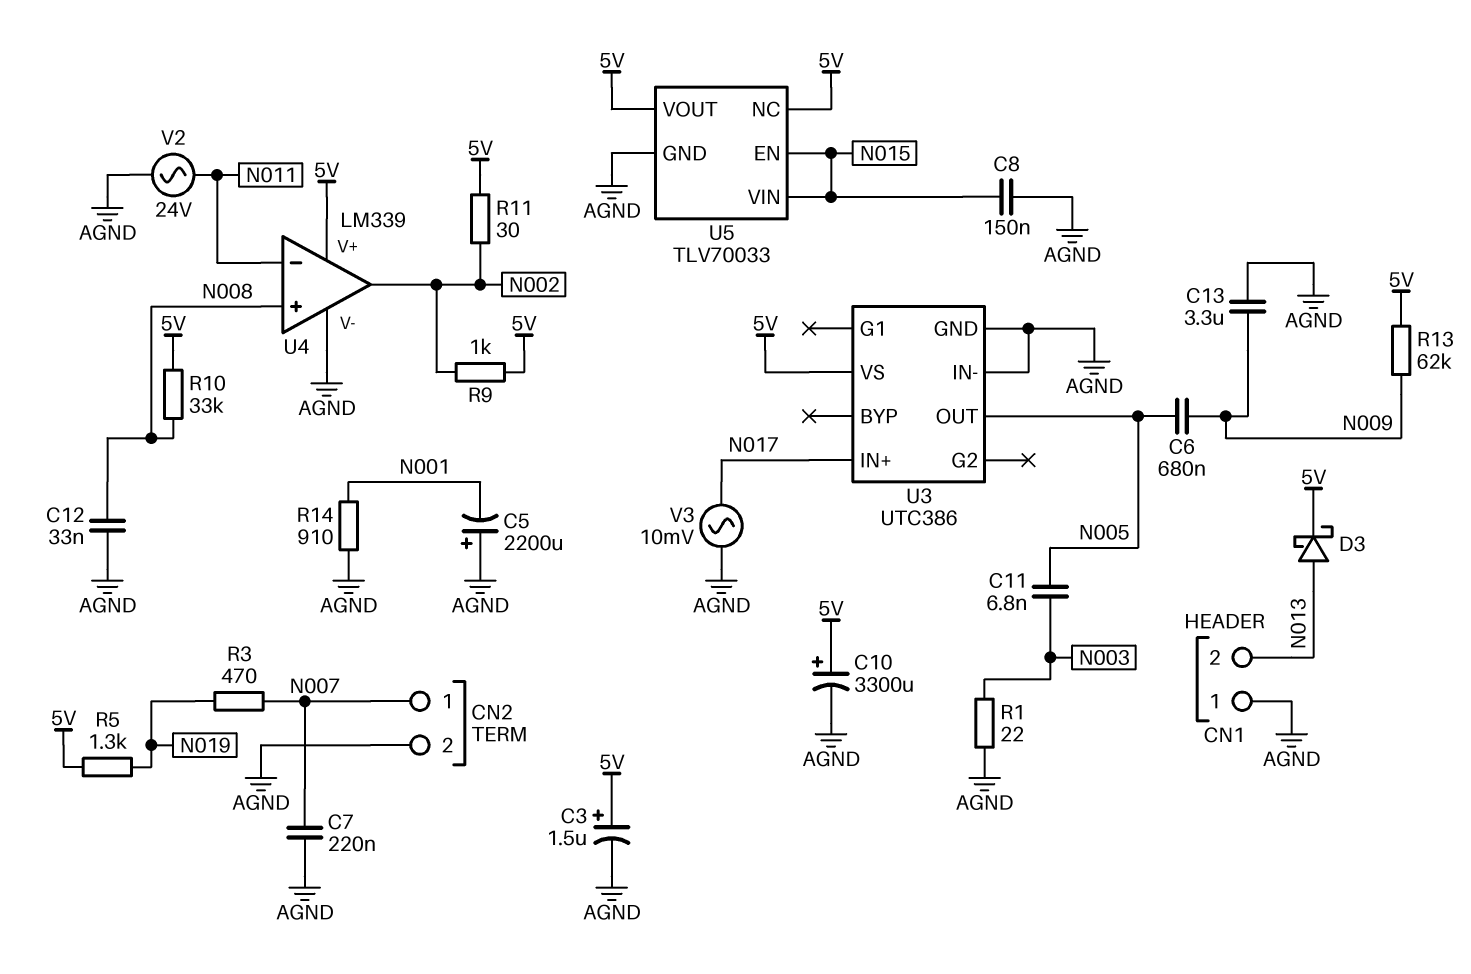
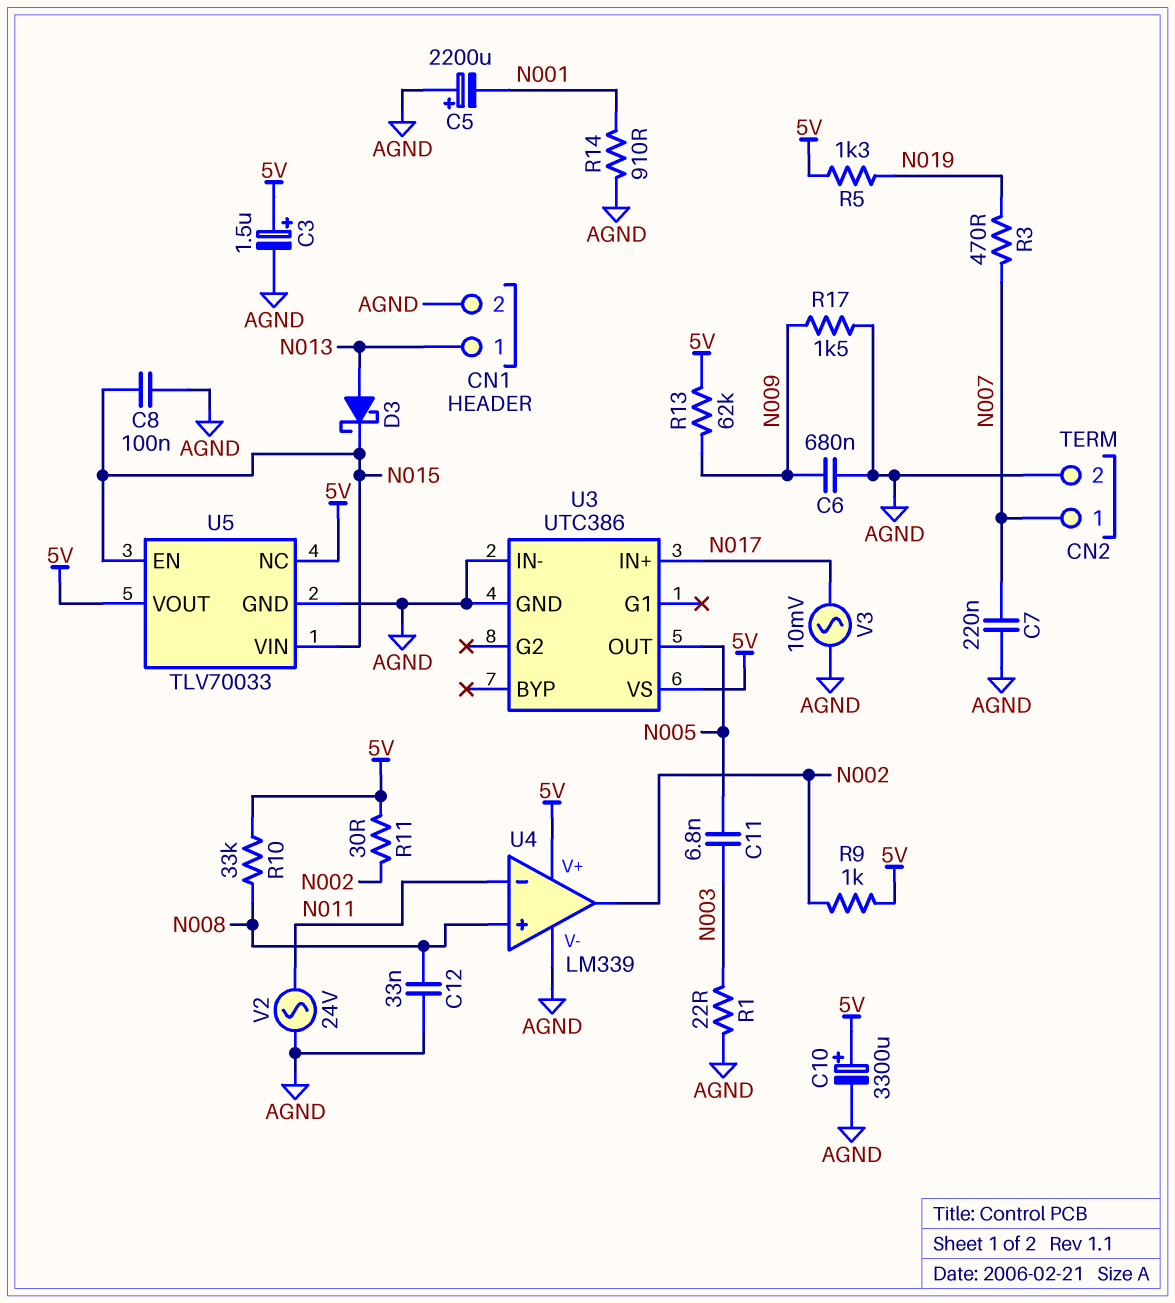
C6: 680nF (N005, N009) -> 680nF (AGND, N009)
C8: 150nF (AGND, N015) -> 100nF (AGND, N015)
C13: 3.3uF (AGND, N009) -> none
CN1 pin 1: AGND -> N013
CN1 pin 2: N013 -> AGND
D3: schottky (A N013, K 5V) -> schottky (A N013, K N015)
R17: none -> 1.5k (AGND, N009)

